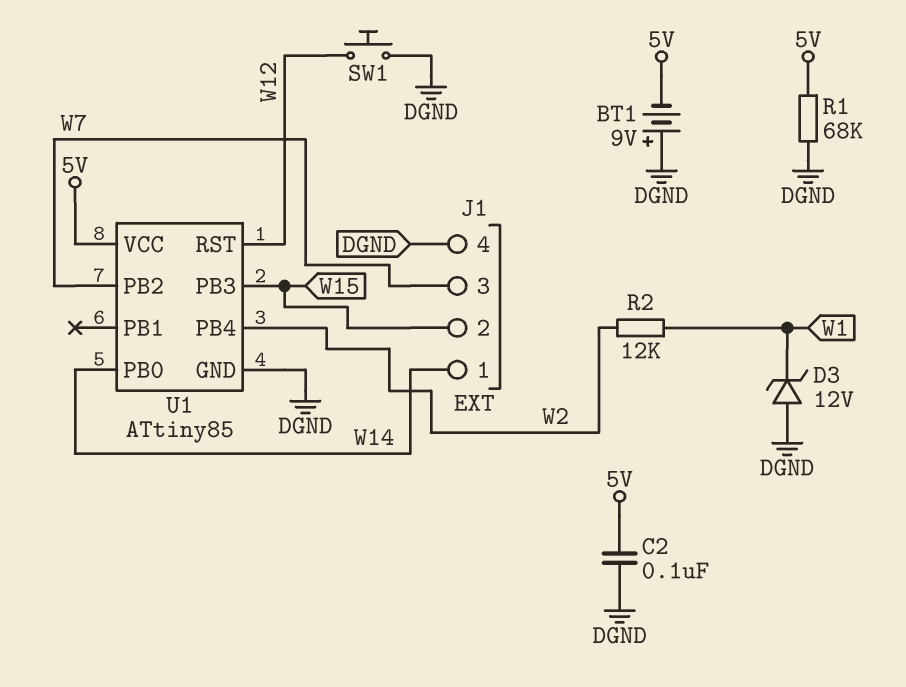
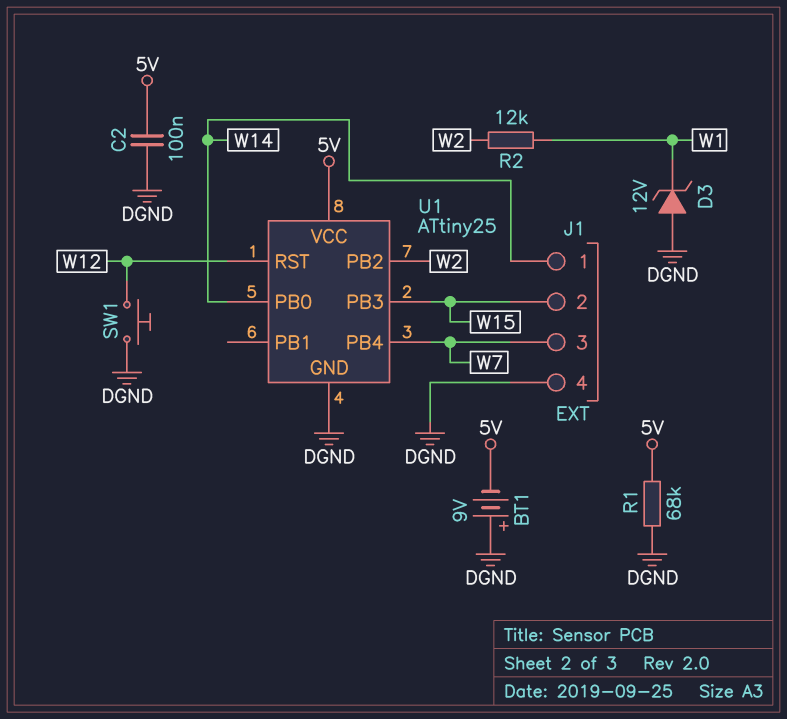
U1: ATtiny85 -> ATtiny25
U1 pin PB2: W7 -> W2
U1 pin PB4: W2 -> W7

